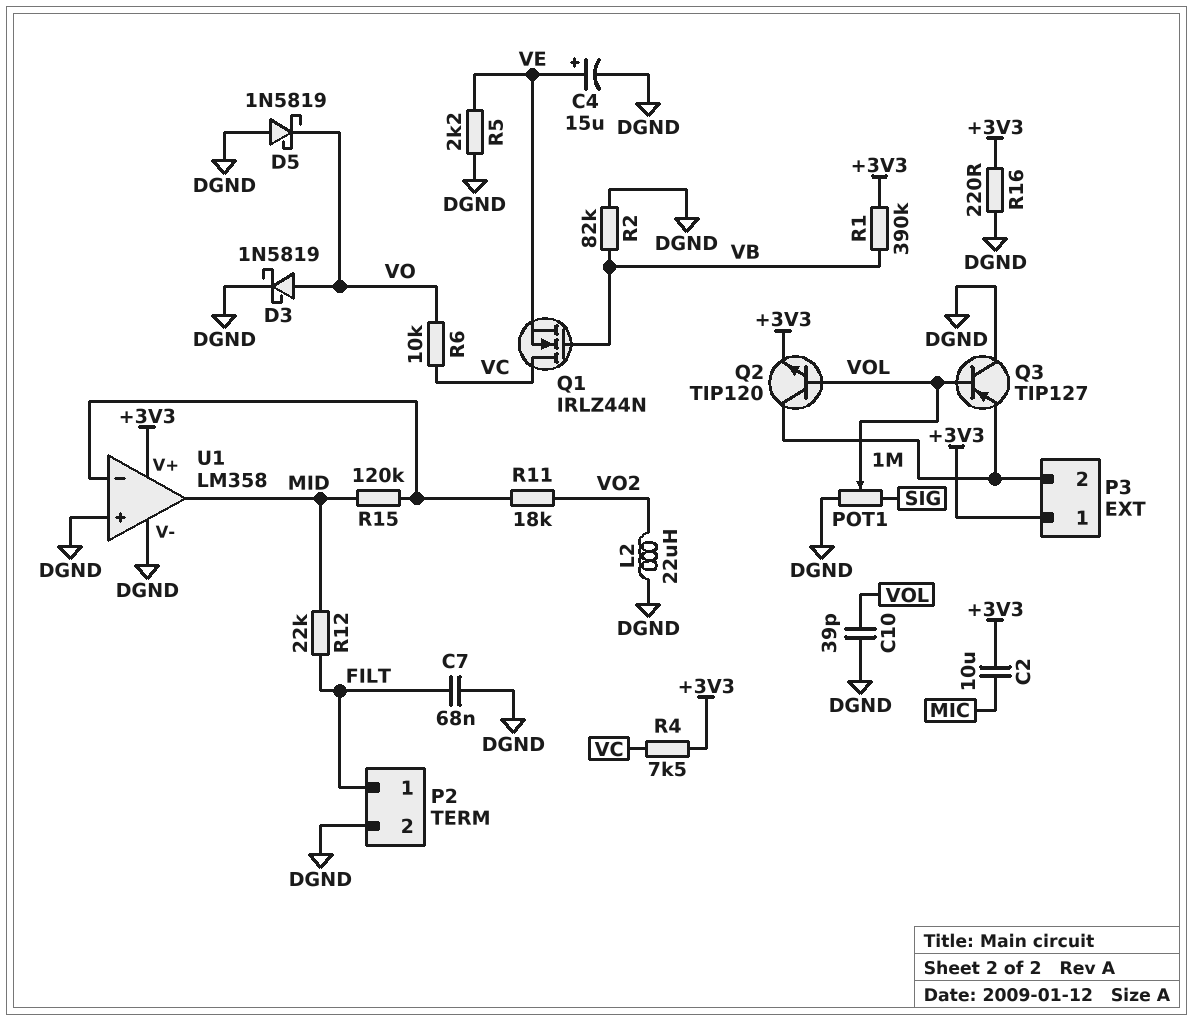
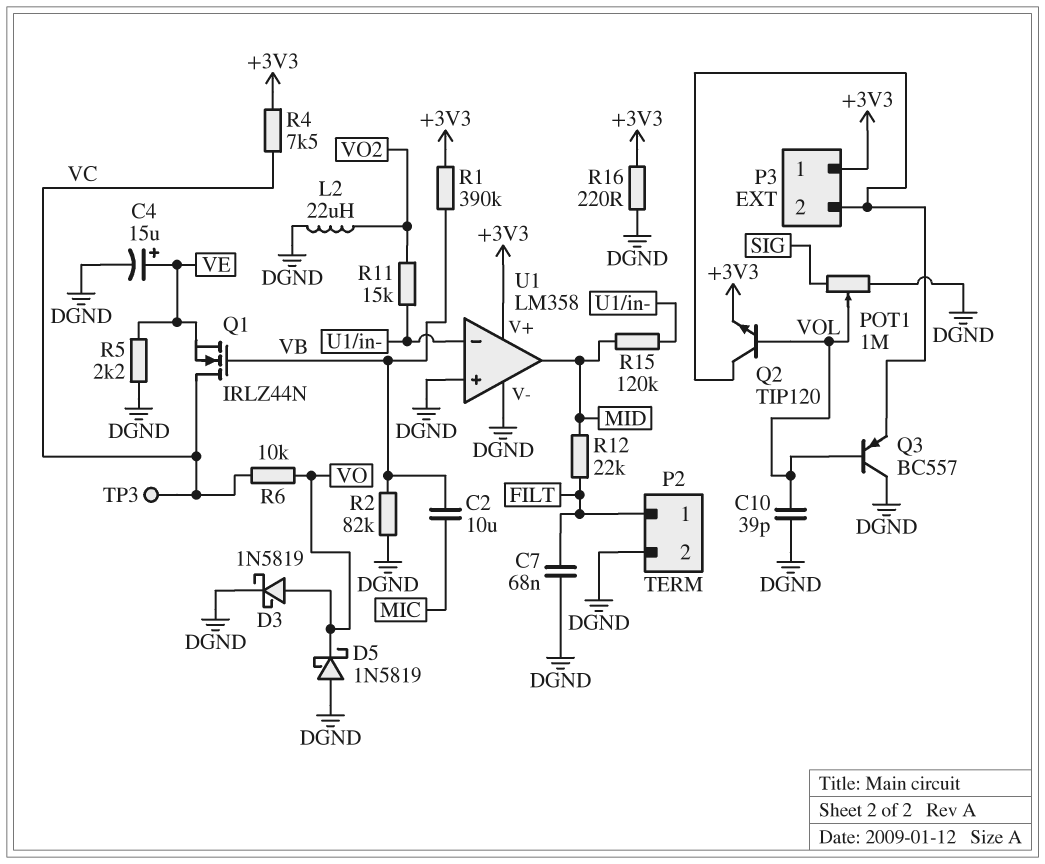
C2: 10uF (+3V3, MIC) -> 10uF (MIC, VB)
Q3: PNP TIP127 (B VOL, C DGND, E P3/2) -> PNP BC557 (B VOL, C DGND, E P3/2)
R11: 18k (U1/in-, VO2) -> 15k (U1/in-, VO2)
TP3: none -> test point (VC)

